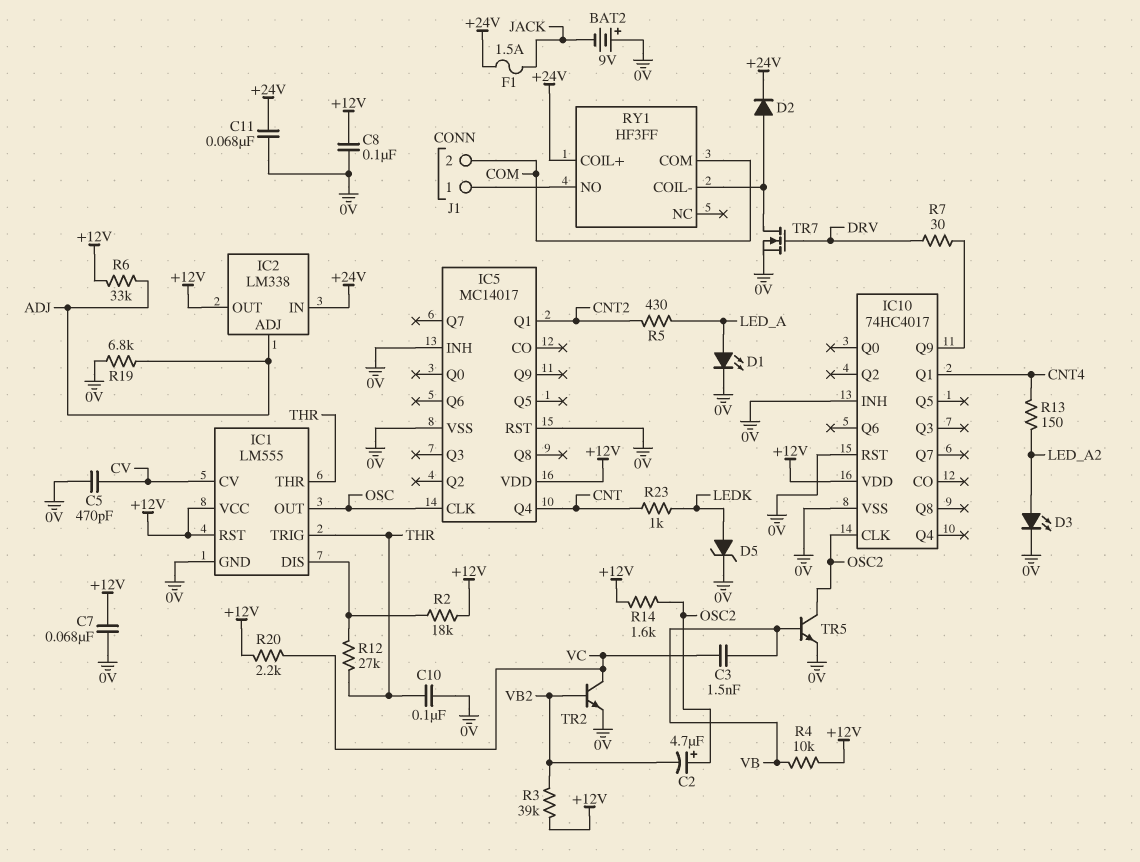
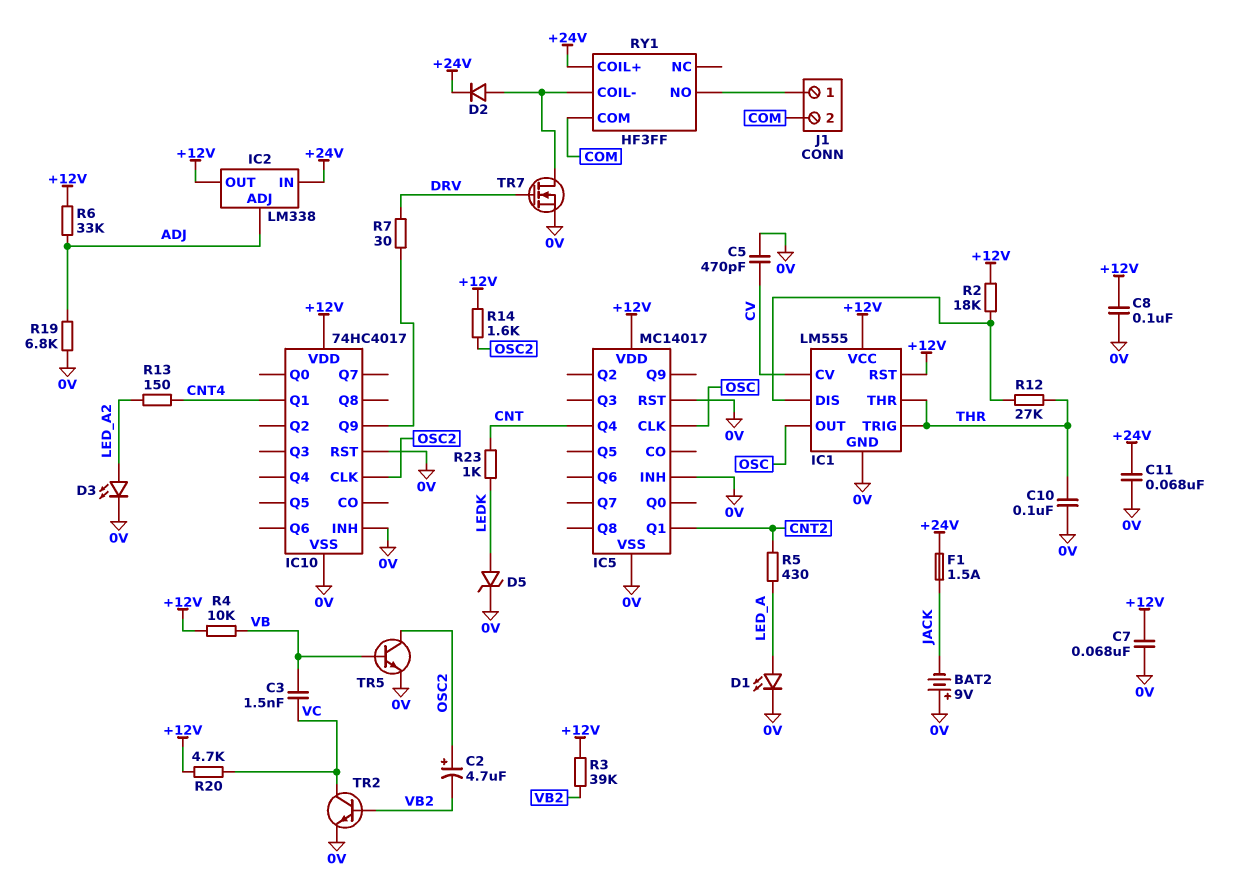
R20: 2.2k (+12V, VC) -> 4.7k (+12V, VC)

